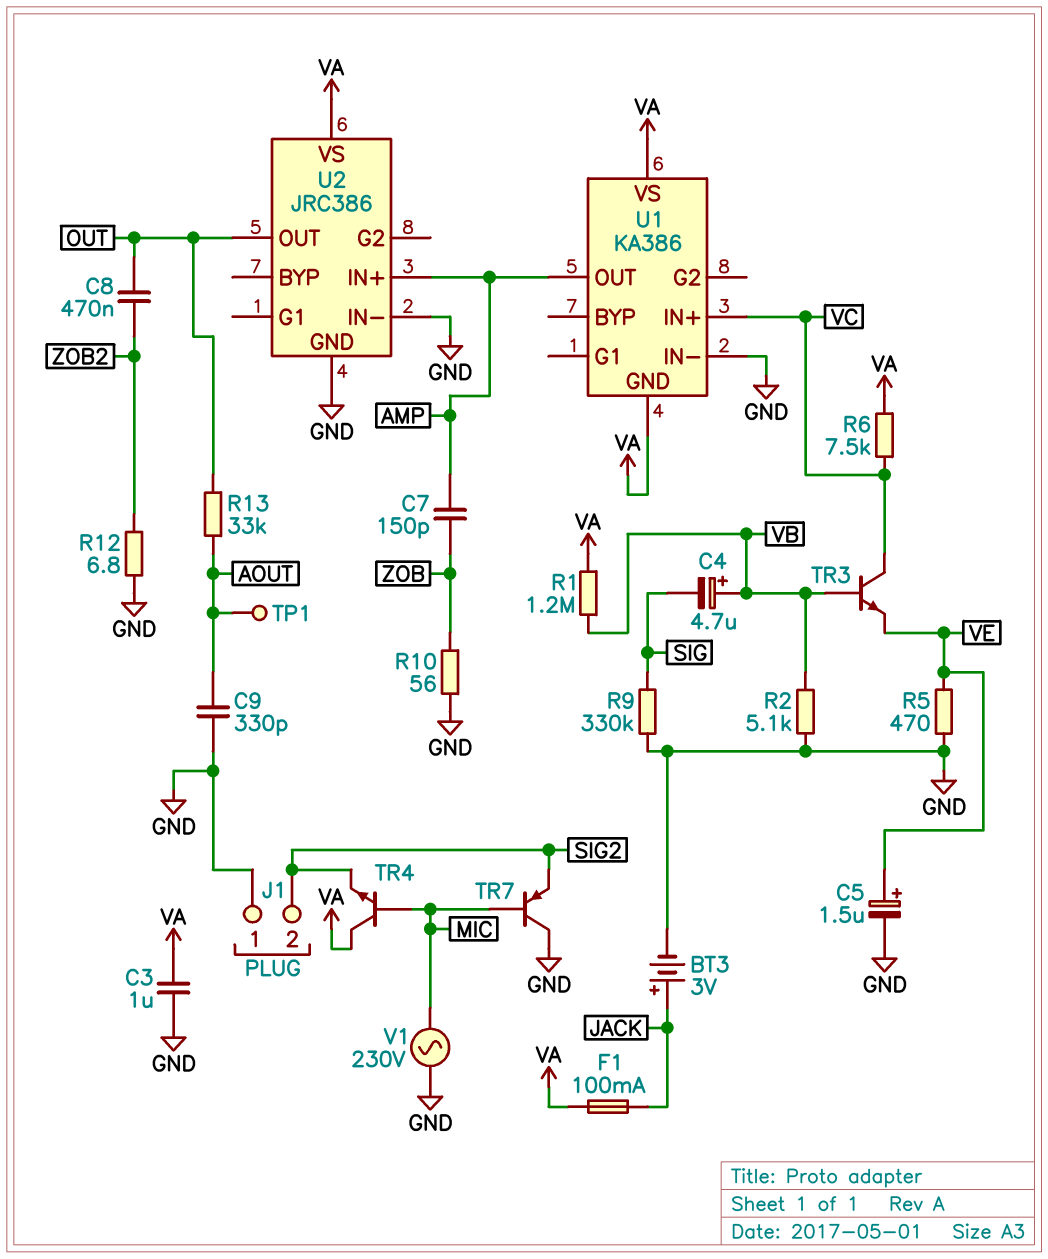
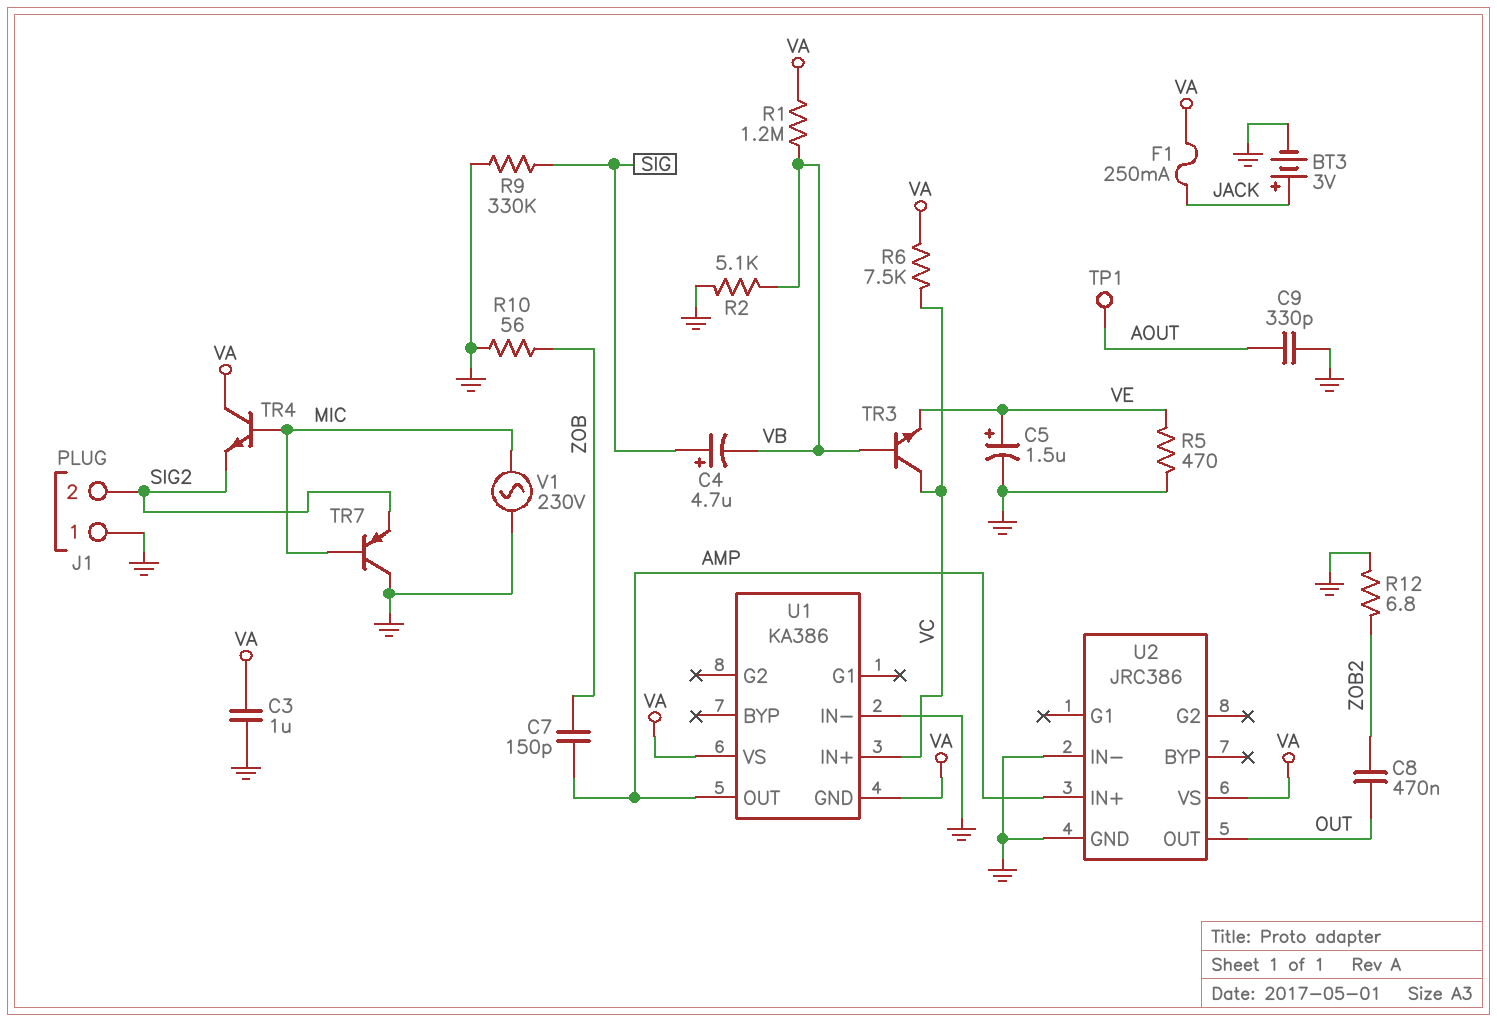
C4: 4.7uF (plus VB, minus SIG) -> 4.7uF (plus SIG, minus VB)
F1: 100mA (JACK, VA) -> 250mA (JACK, VA)
R13: 33k (AOUT, OUT) -> none

